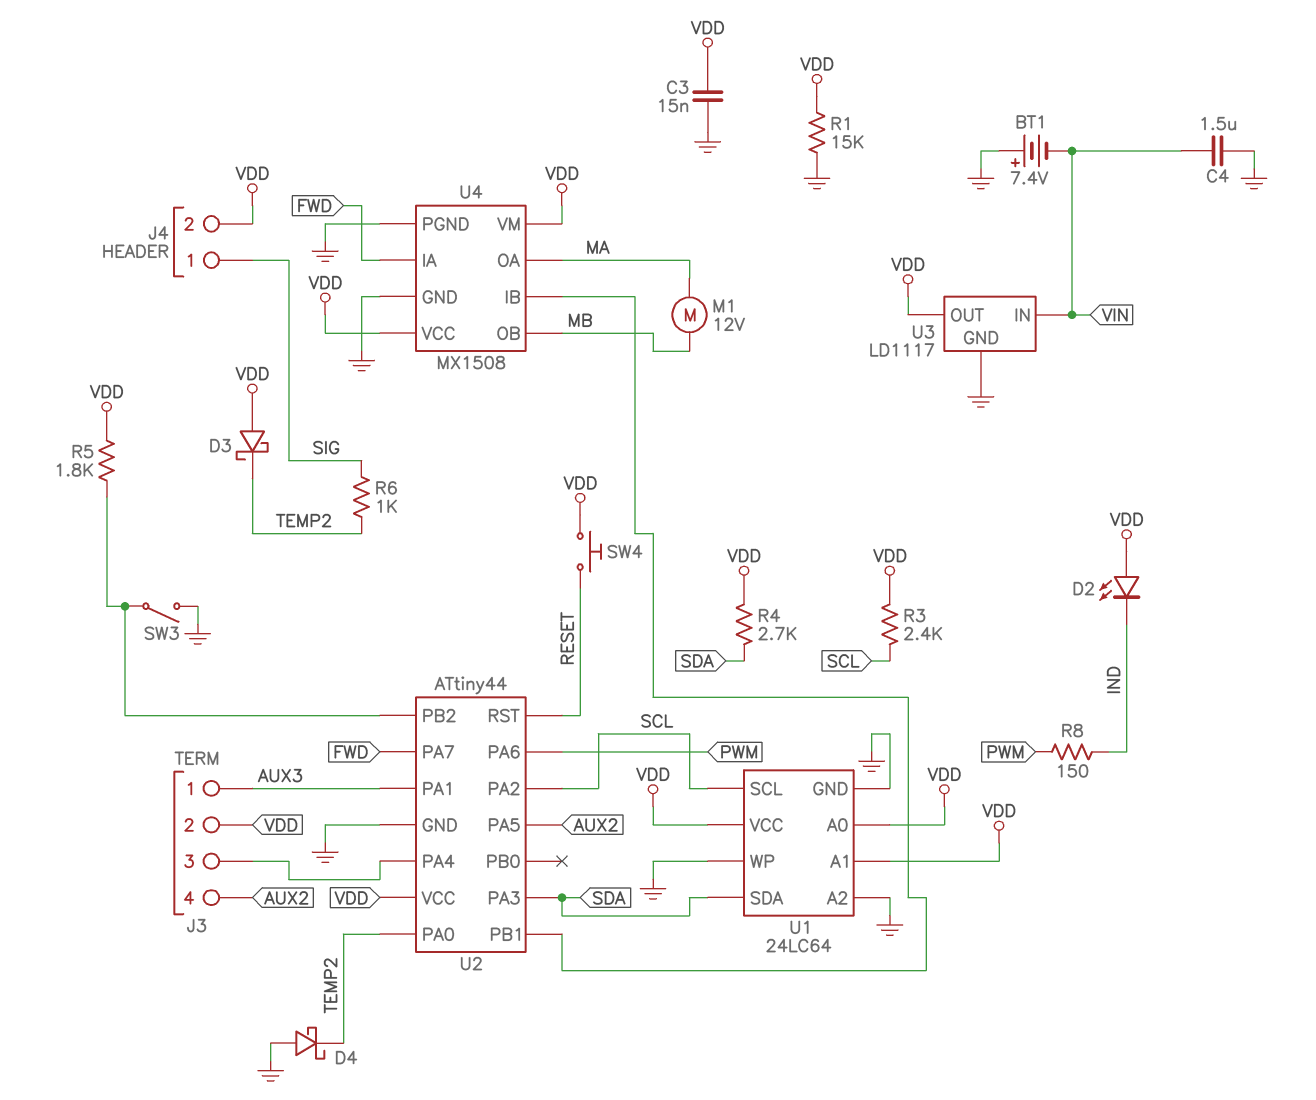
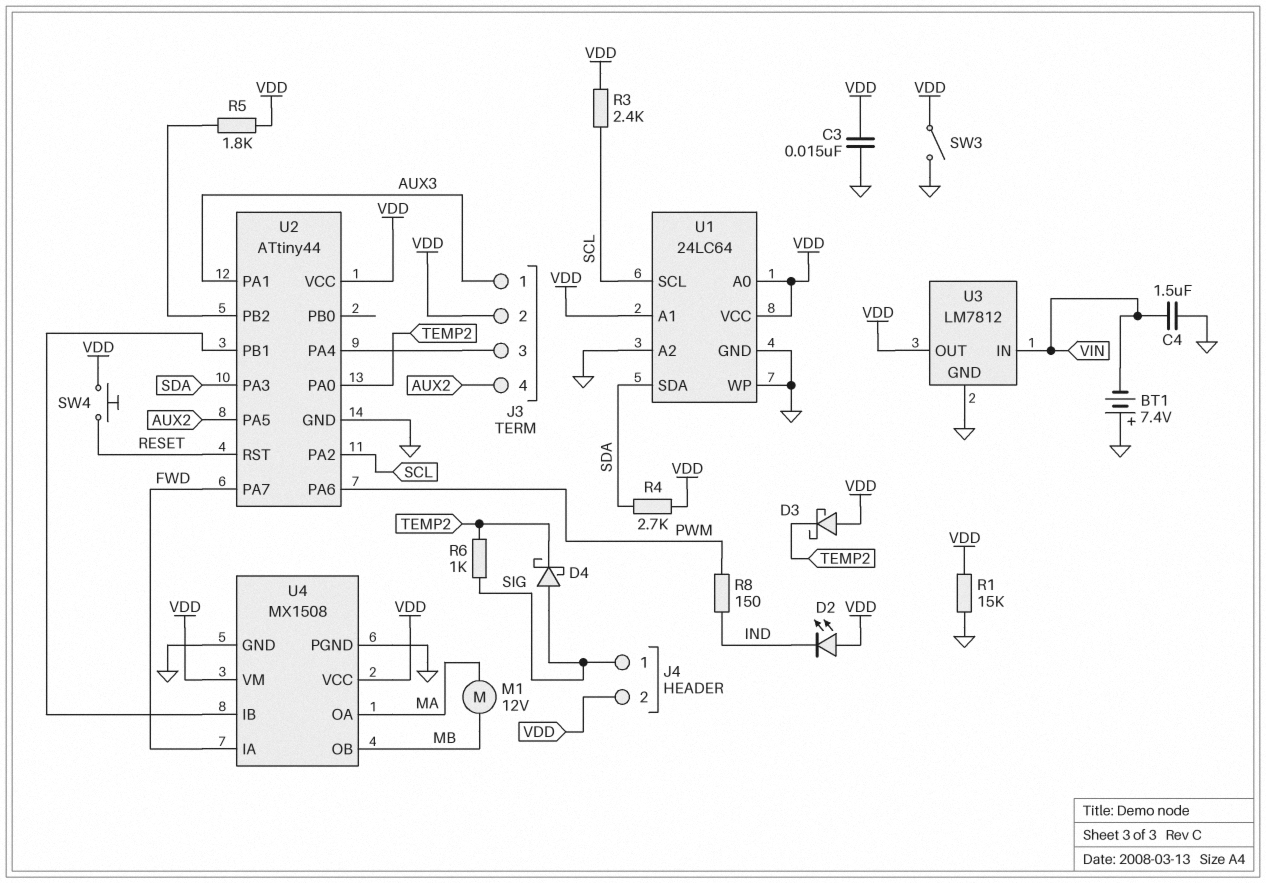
D4: schottky (A GND, K TEMP2) -> schottky (A SIG, K TEMP2)
SW3: switch (GND, U2/PB2) -> switch (GND, VDD)
U3: LD1117 -> LM7812

